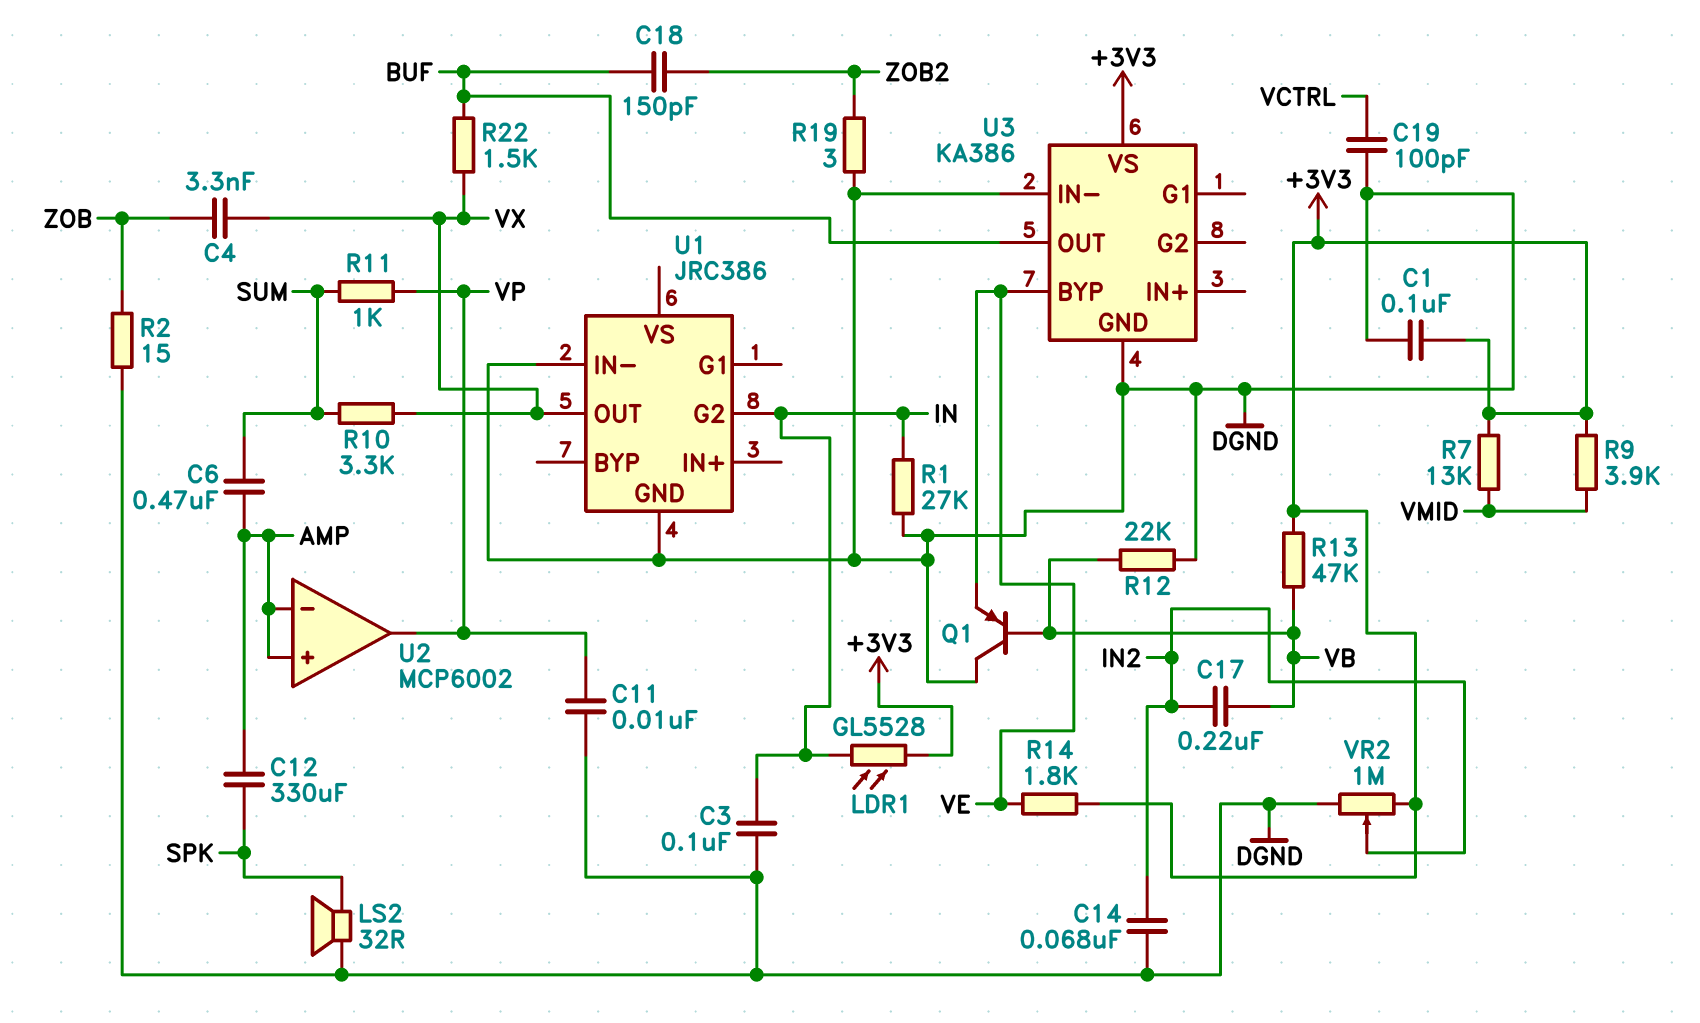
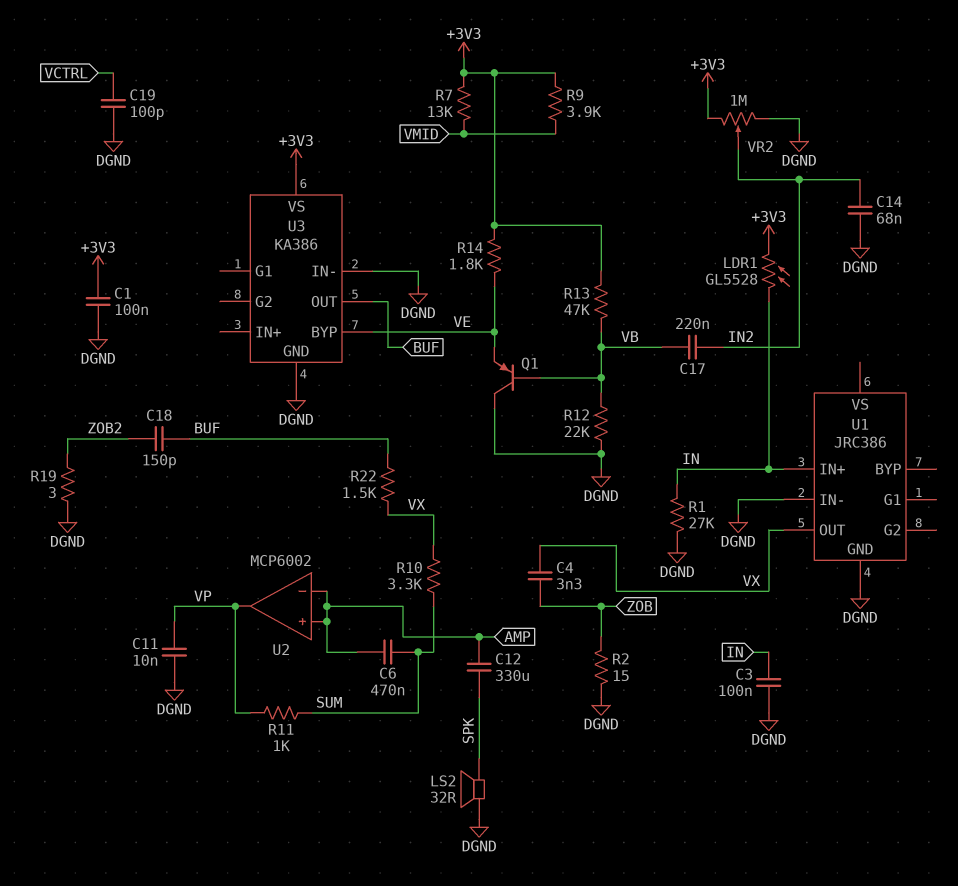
U1 pin G2: IN -> none
U1 pin IN+: none -> IN

